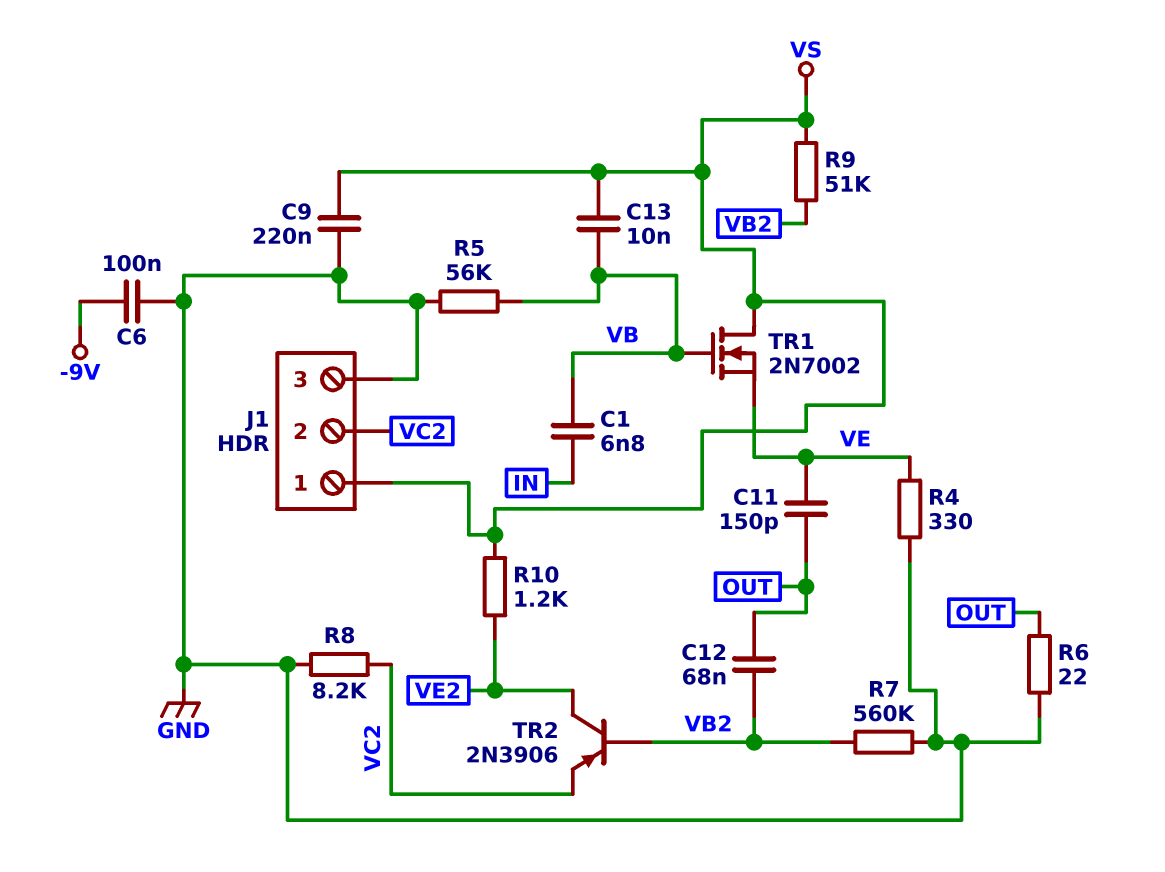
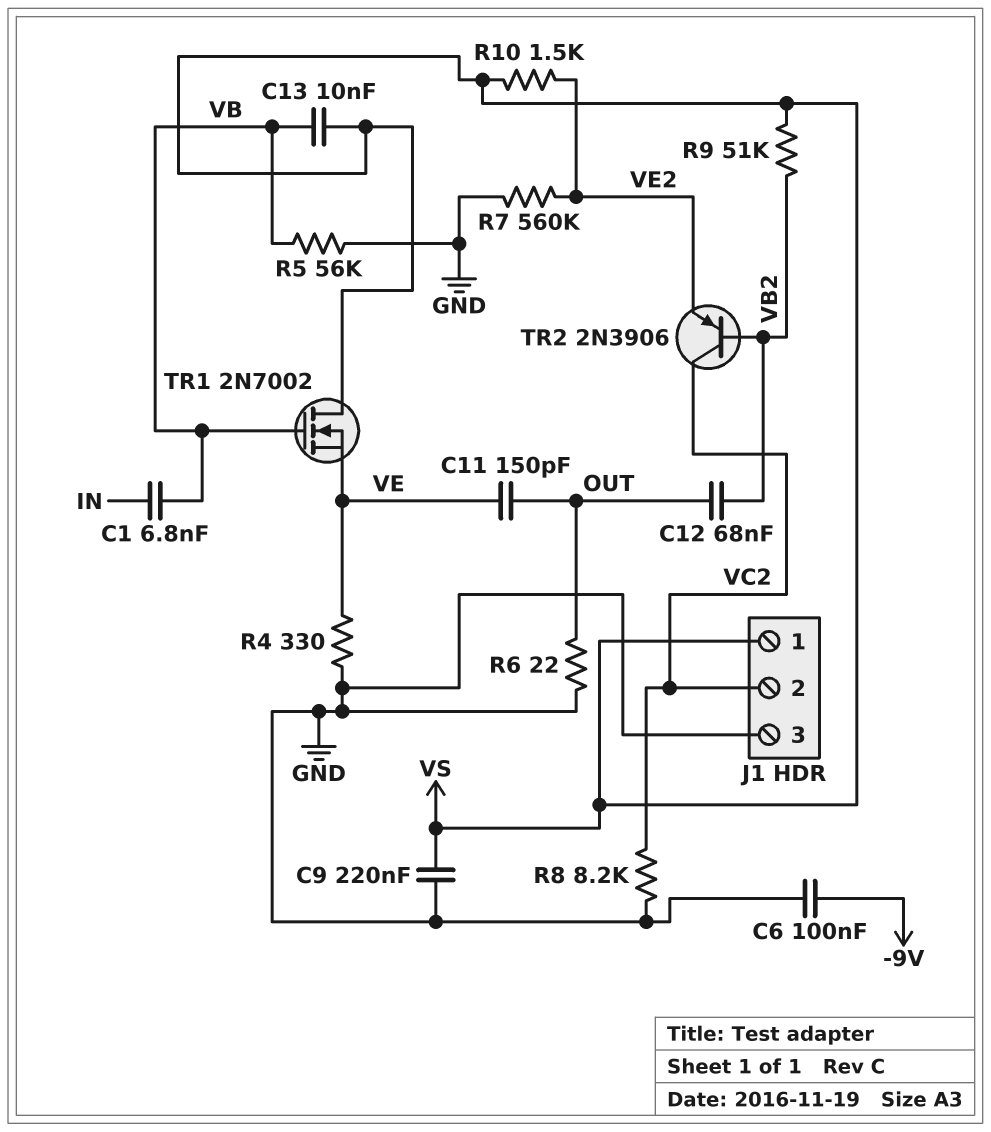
R7: 560k (GND, VB2) -> 560k (GND, VE2)
R10: 1.2k (VE2, VS) -> 1.5k (VE2, VS)
TR2: PNP 2N3906 (B VB2, C VE2, E VC2) -> PNP 2N3906 (B VB2, C VC2, E VE2)

